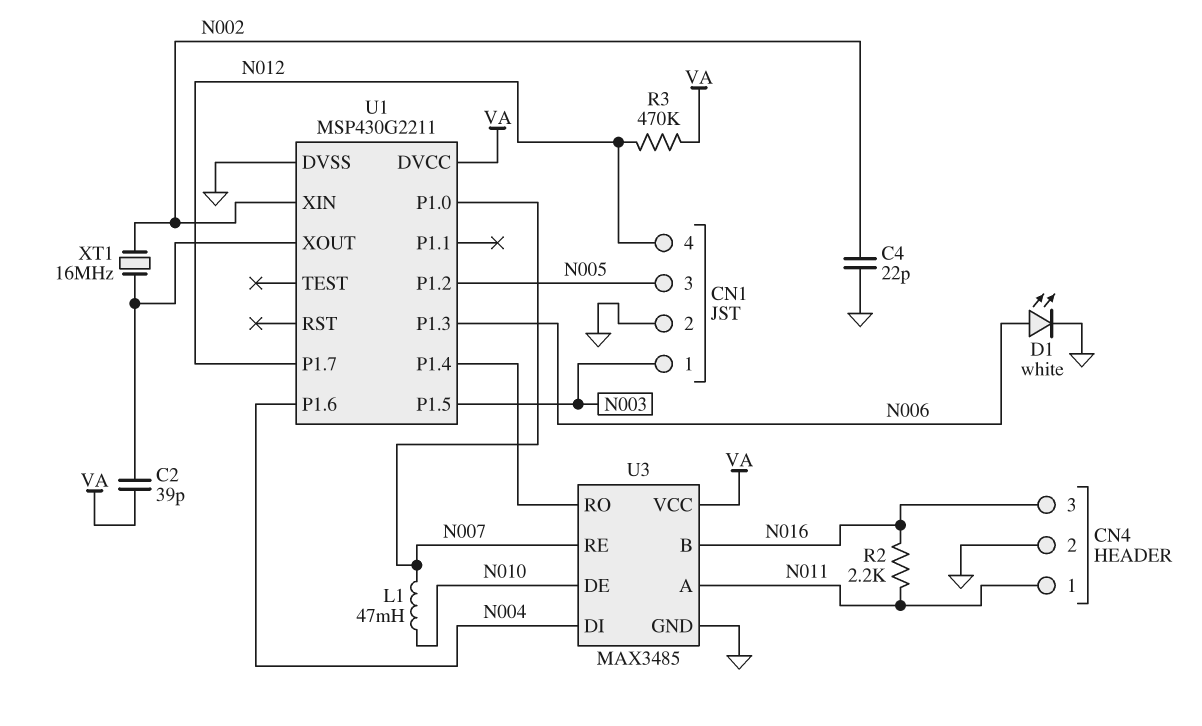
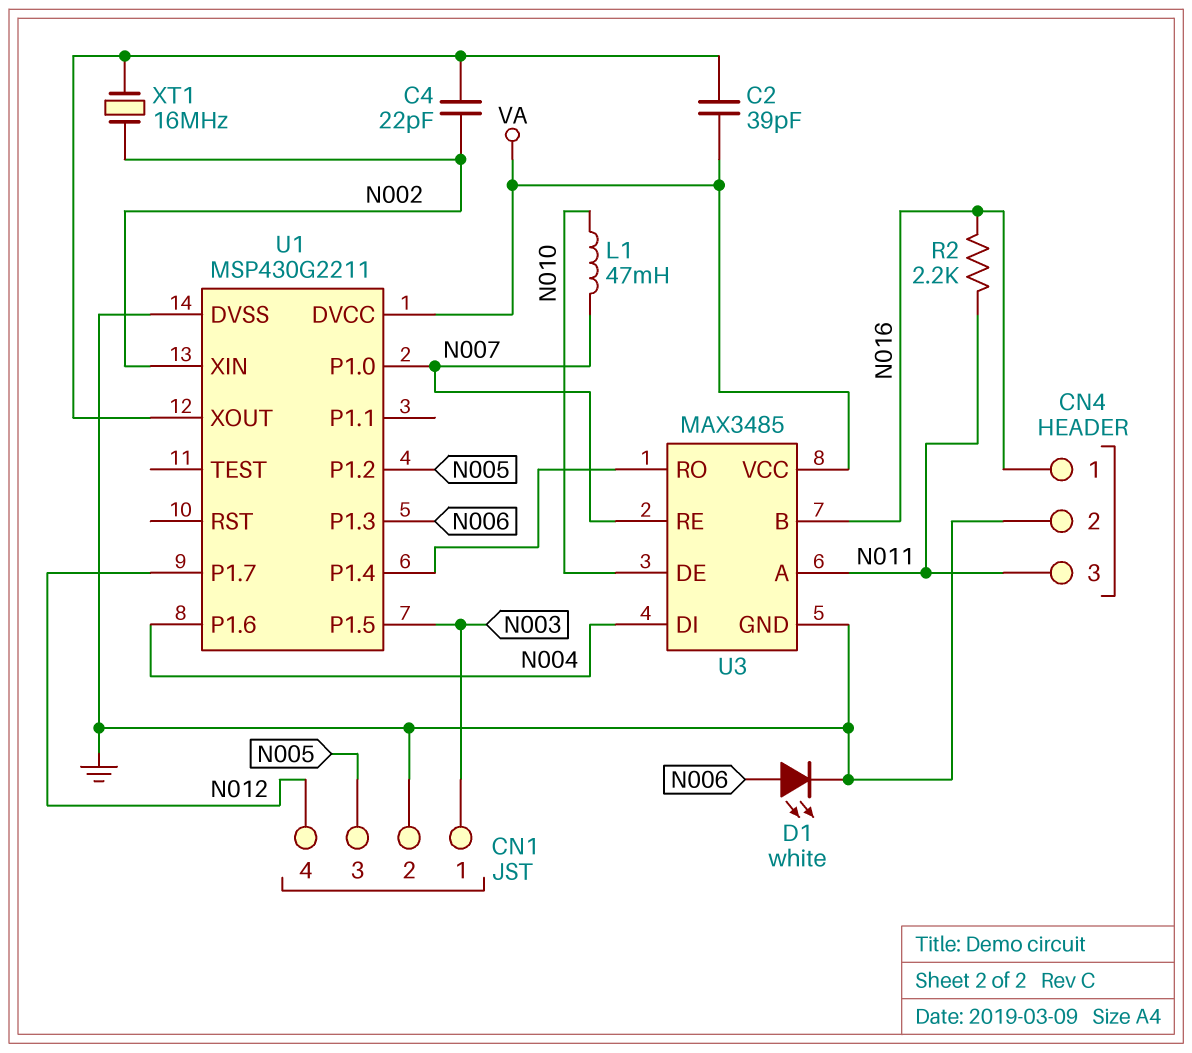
C4: 22pF (GND, N002) -> 22pF (N002, U1/XOUT)
CN4 pin 1: N011 -> N016
CN4 pin 3: N016 -> N011
R3: 470k (N012, VA) -> none

